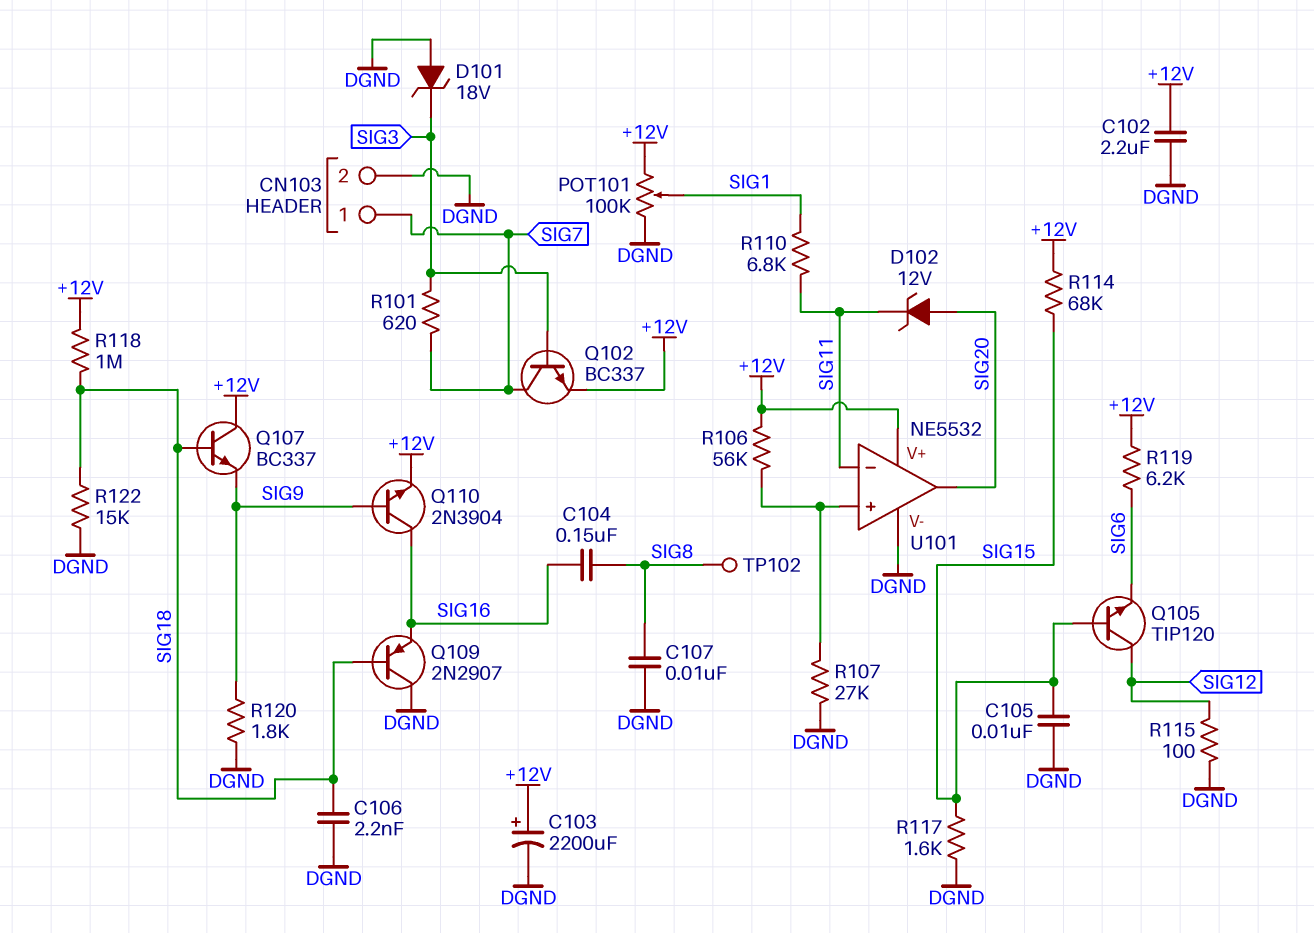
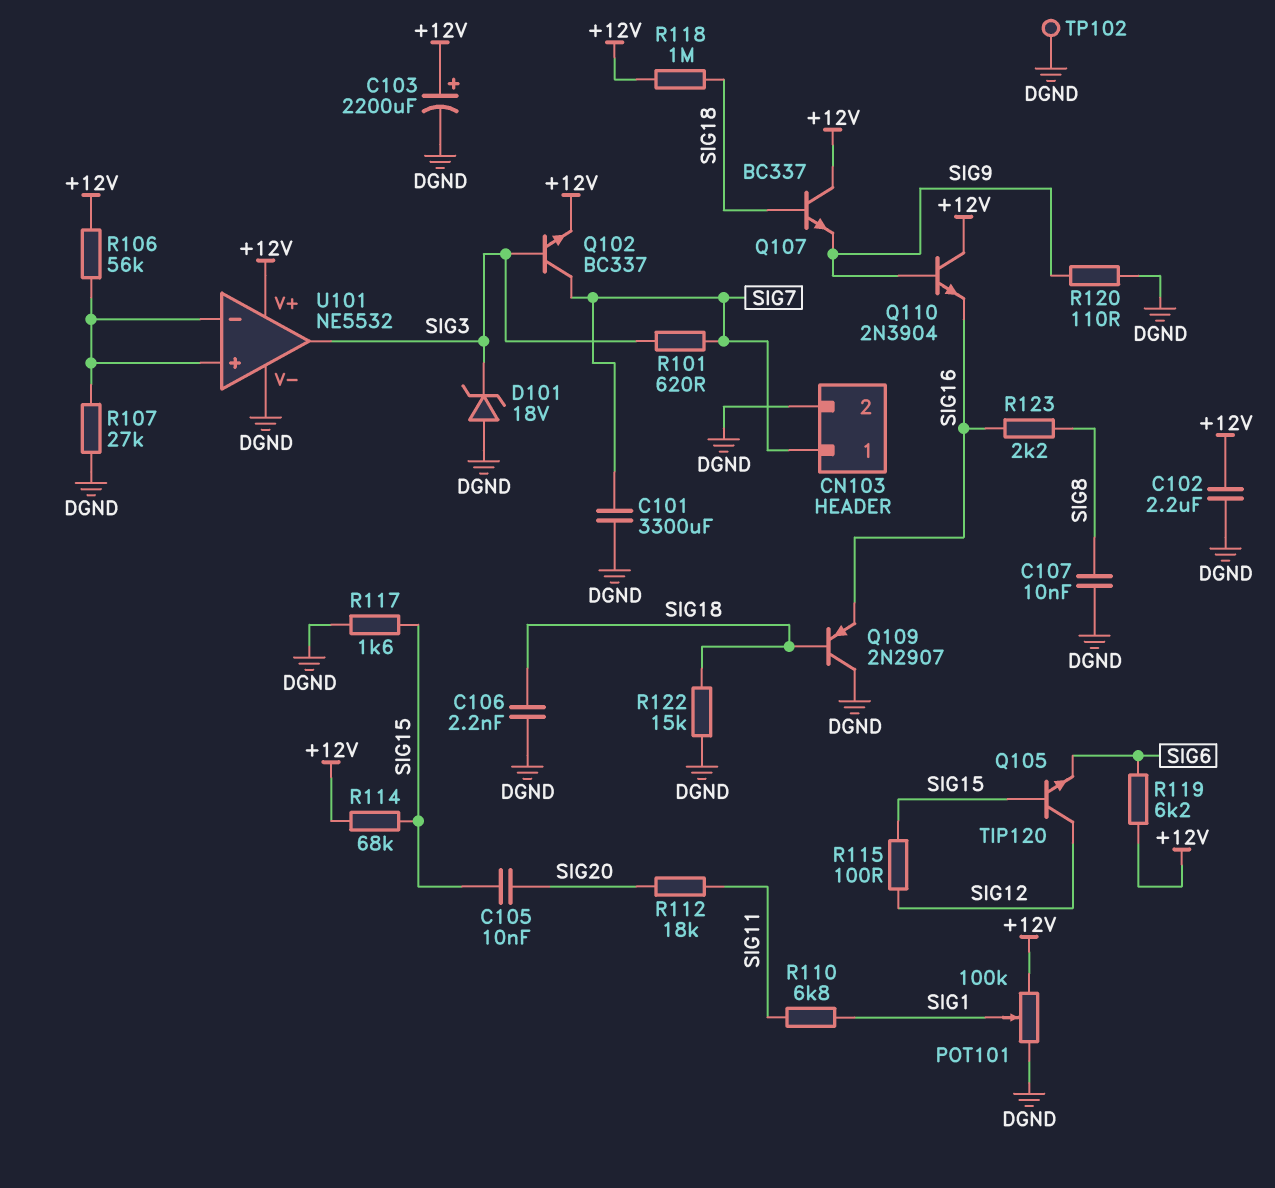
C101: none -> 3300uF (DGND, SIG7)
C104: 150nF (SIG8, SIG16) -> none
C105: 10nF (DGND, SIG15) -> 10nF (SIG15, SIG20)
D102: zener 12V (A SIG20, K SIG11) -> none
Q110: NPN 2N3904 (B SIG9, C SIG16, E +12V) -> NPN 2N3904 (B SIG9, C +12V, E SIG16)
R112: none -> 18k (SIG11, SIG20)
R115: 100 (DGND, SIG12) -> 100 (SIG12, SIG15)
R120: 1.8k (DGND, SIG9) -> 110 (DGND, SIG9)
R123: none -> 2.2k (SIG8, SIG16)
TP102: test point (SIG8) -> test point (DGND)
U101 pin in-: SIG11 -> U101/in+
U101 pin out: SIG20 -> SIG3

